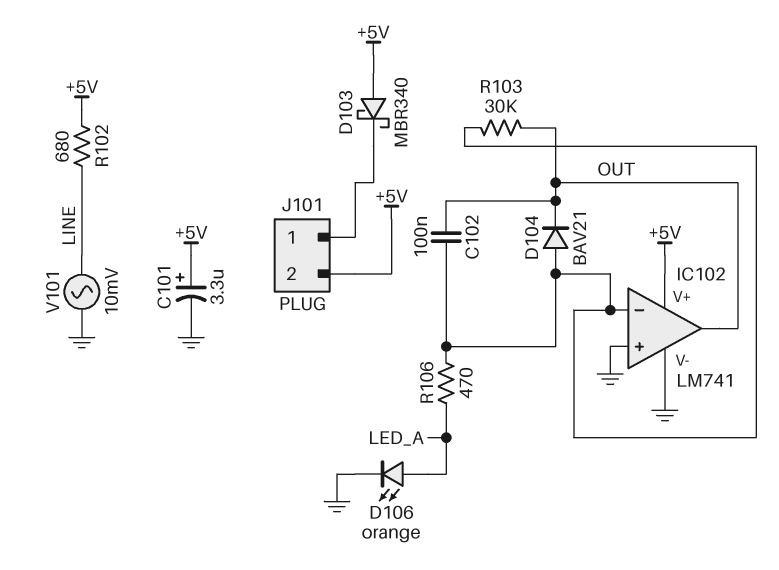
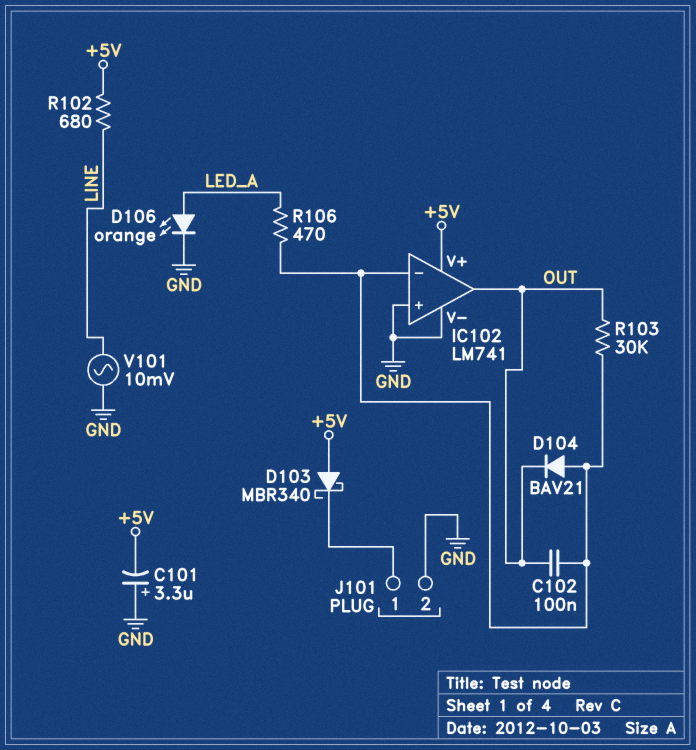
C101: 3.3uF (plus +5V, minus GND) -> 3.3uF (plus GND, minus +5V)
J101 pin 2: +5V -> GND

